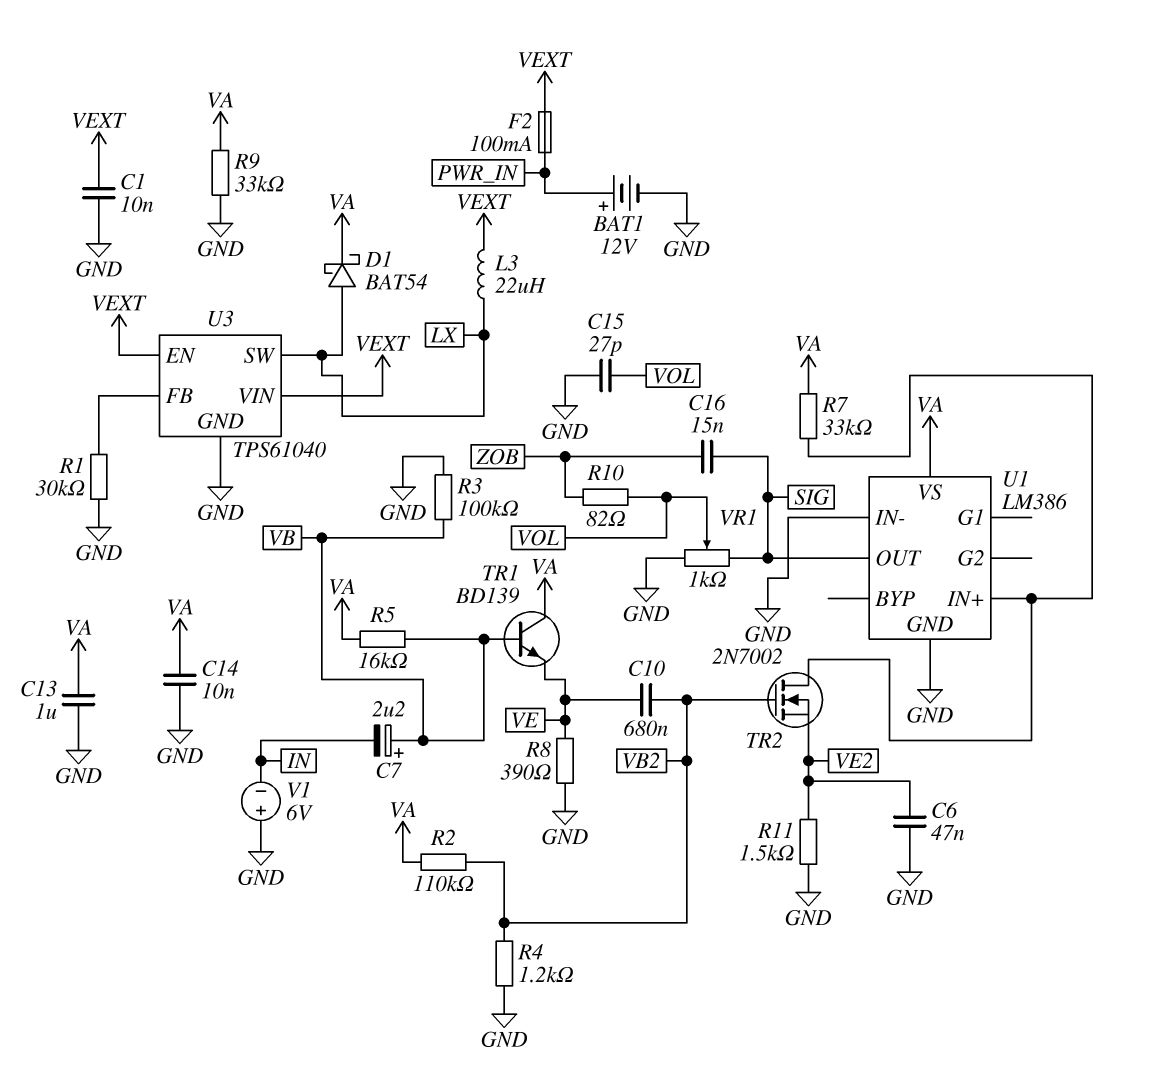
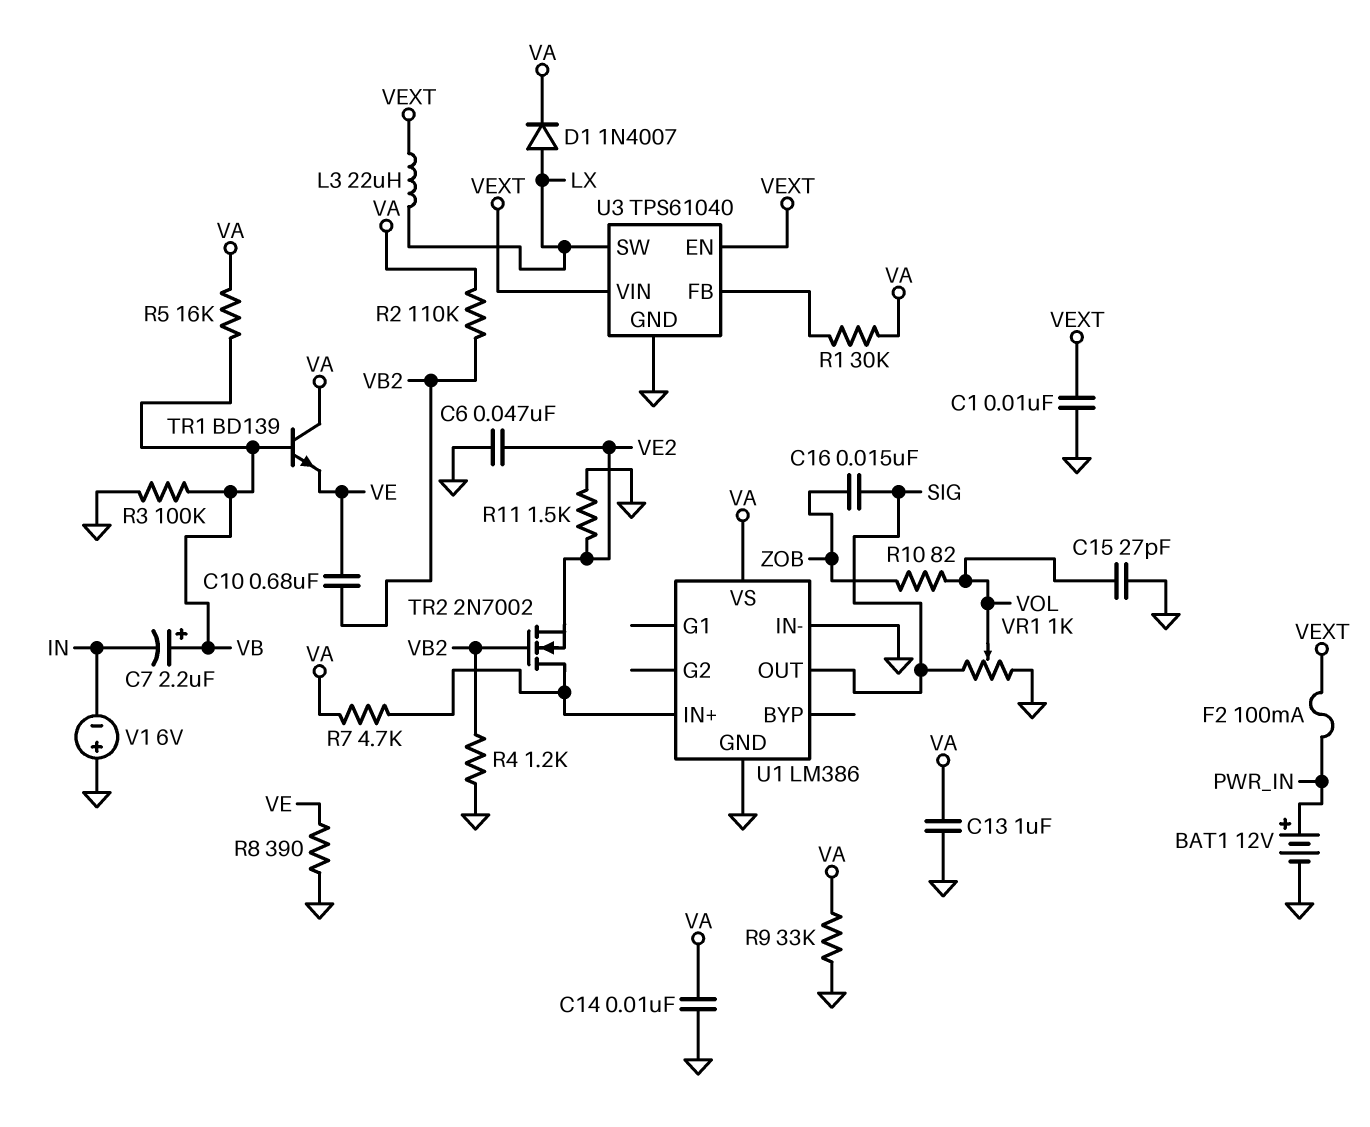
D1: schottky BAT54 (A LX, K VA) -> diode 1N4007 (A LX, K VA)
R1: 30k (GND, U3/FB) -> 30k (U3/FB, VA)
R7: 33k (U1/IN+, VA) -> 4.7k (U1/IN+, VA)

